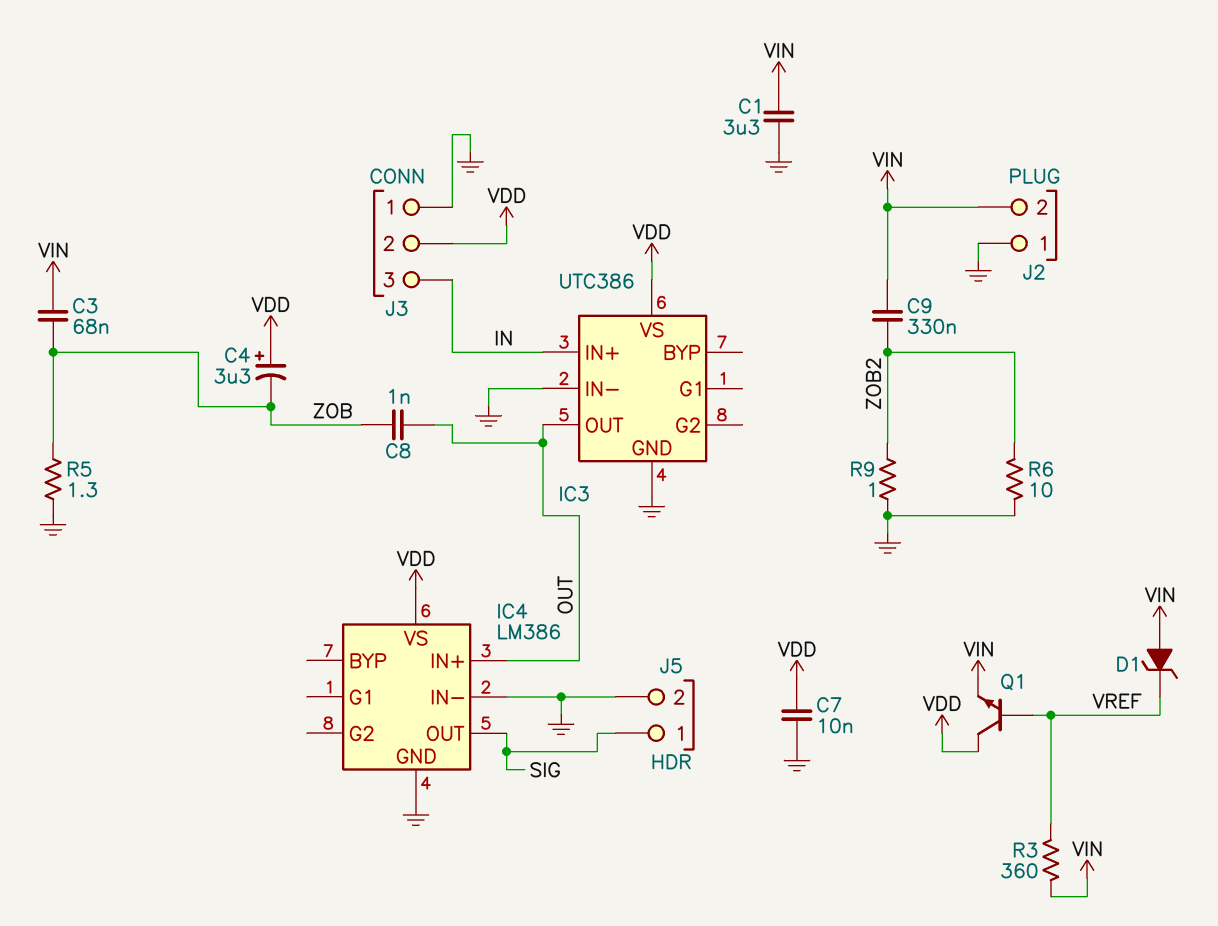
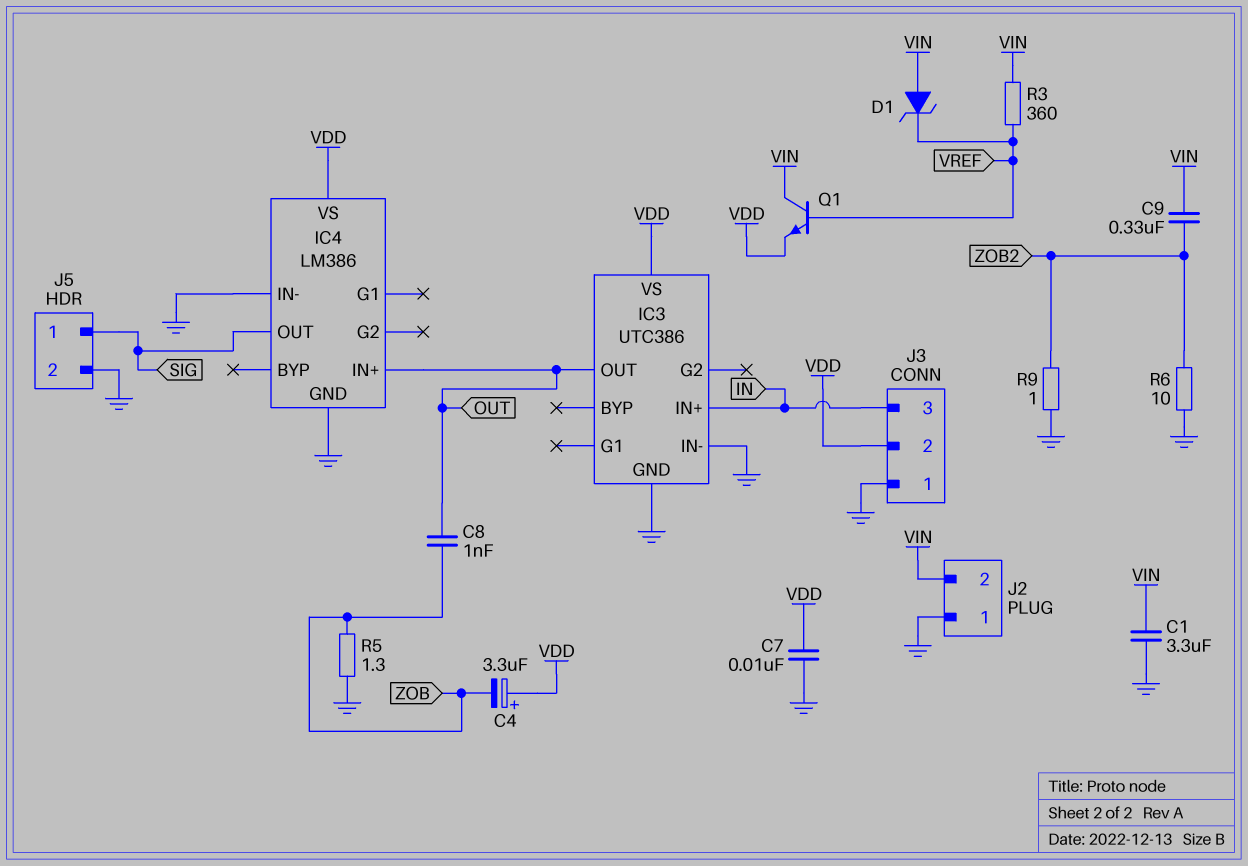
C3: 68nF (VIN, ZOB) -> none
Q1: NPN (B VREF, C VDD, E VIN) -> NPN (B VREF, C VIN, E VDD)

